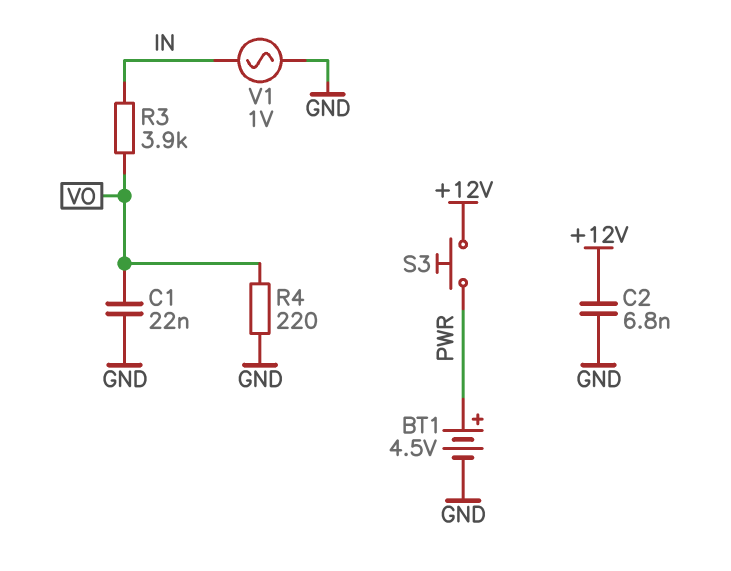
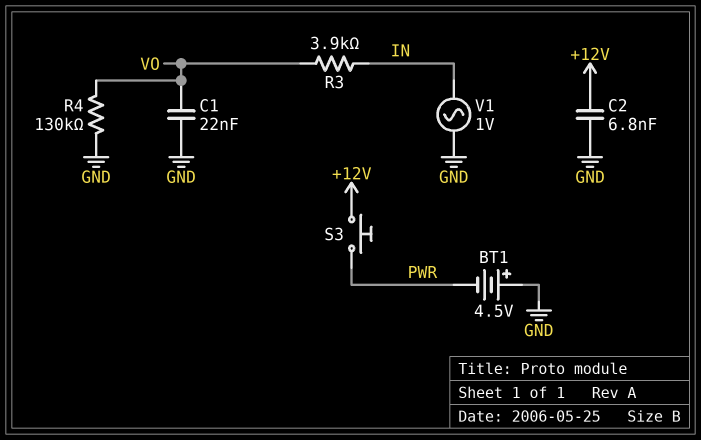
BT1: 4.5V (plus PWR, minus GND) -> 4.5V (plus GND, minus PWR)
R4: 220 (GND, VO) -> 130k (GND, VO)

